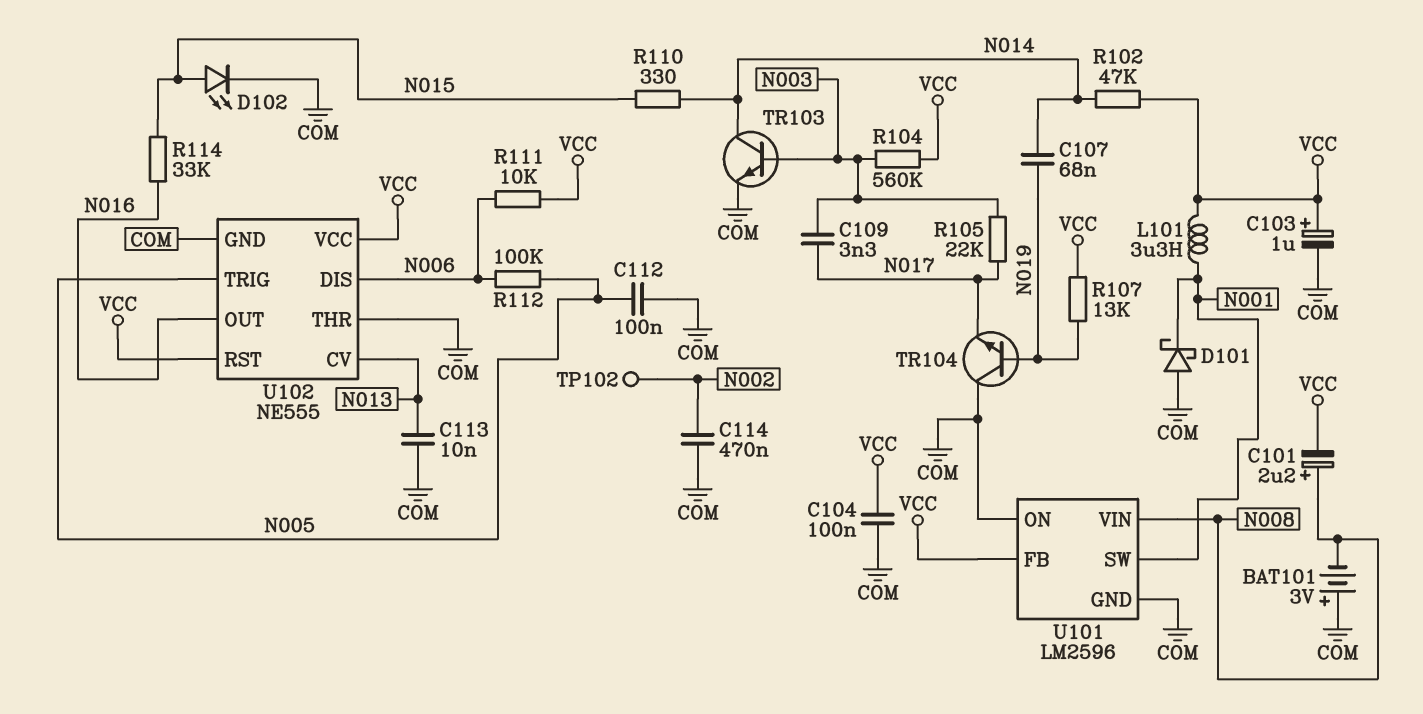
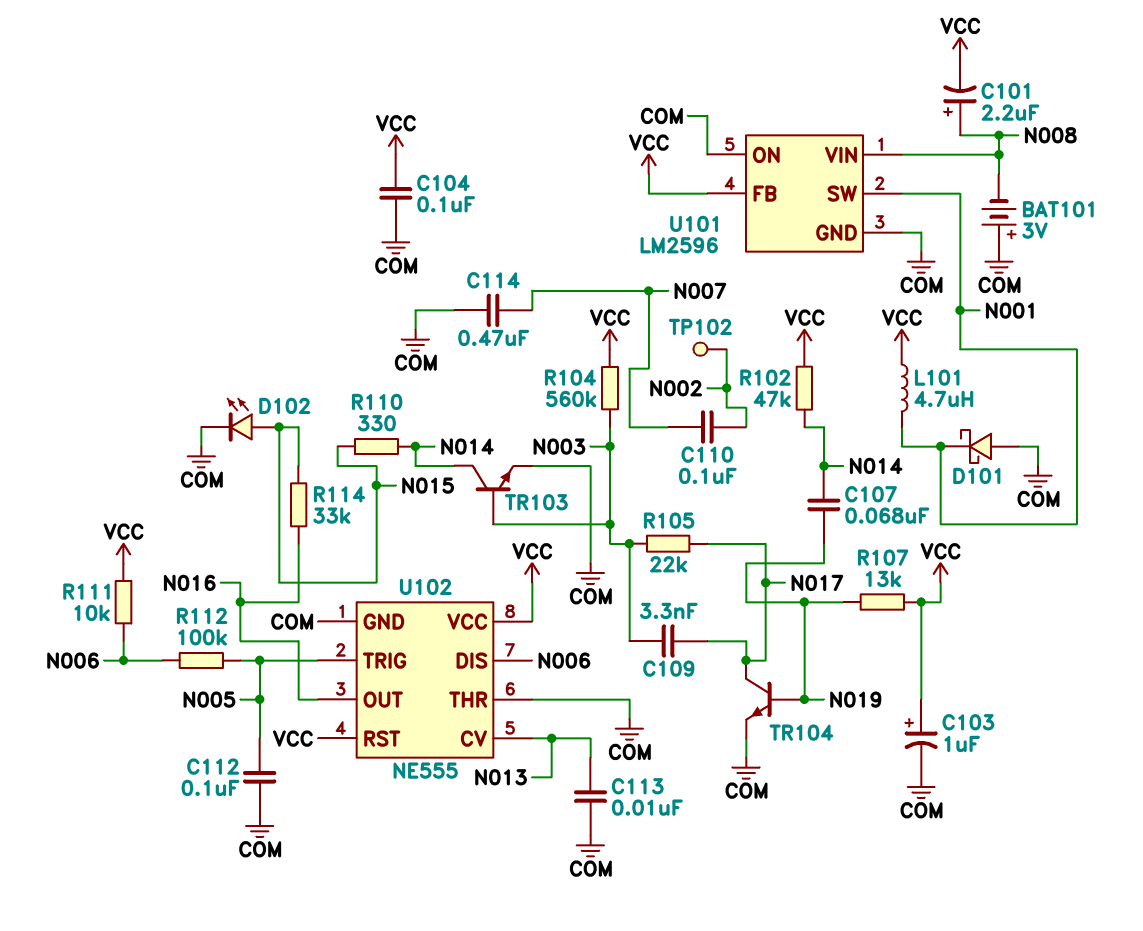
C110: none -> 100nF (N002, N007)
C114: 470nF (COM, N002) -> 470nF (COM, N007)
L101: 3.3uH (N001, VCC) -> 4.7uH (N001, VCC)
TR104: NPN (B N019, C COM, E N017) -> NPN (B N019, C N017, E COM)

